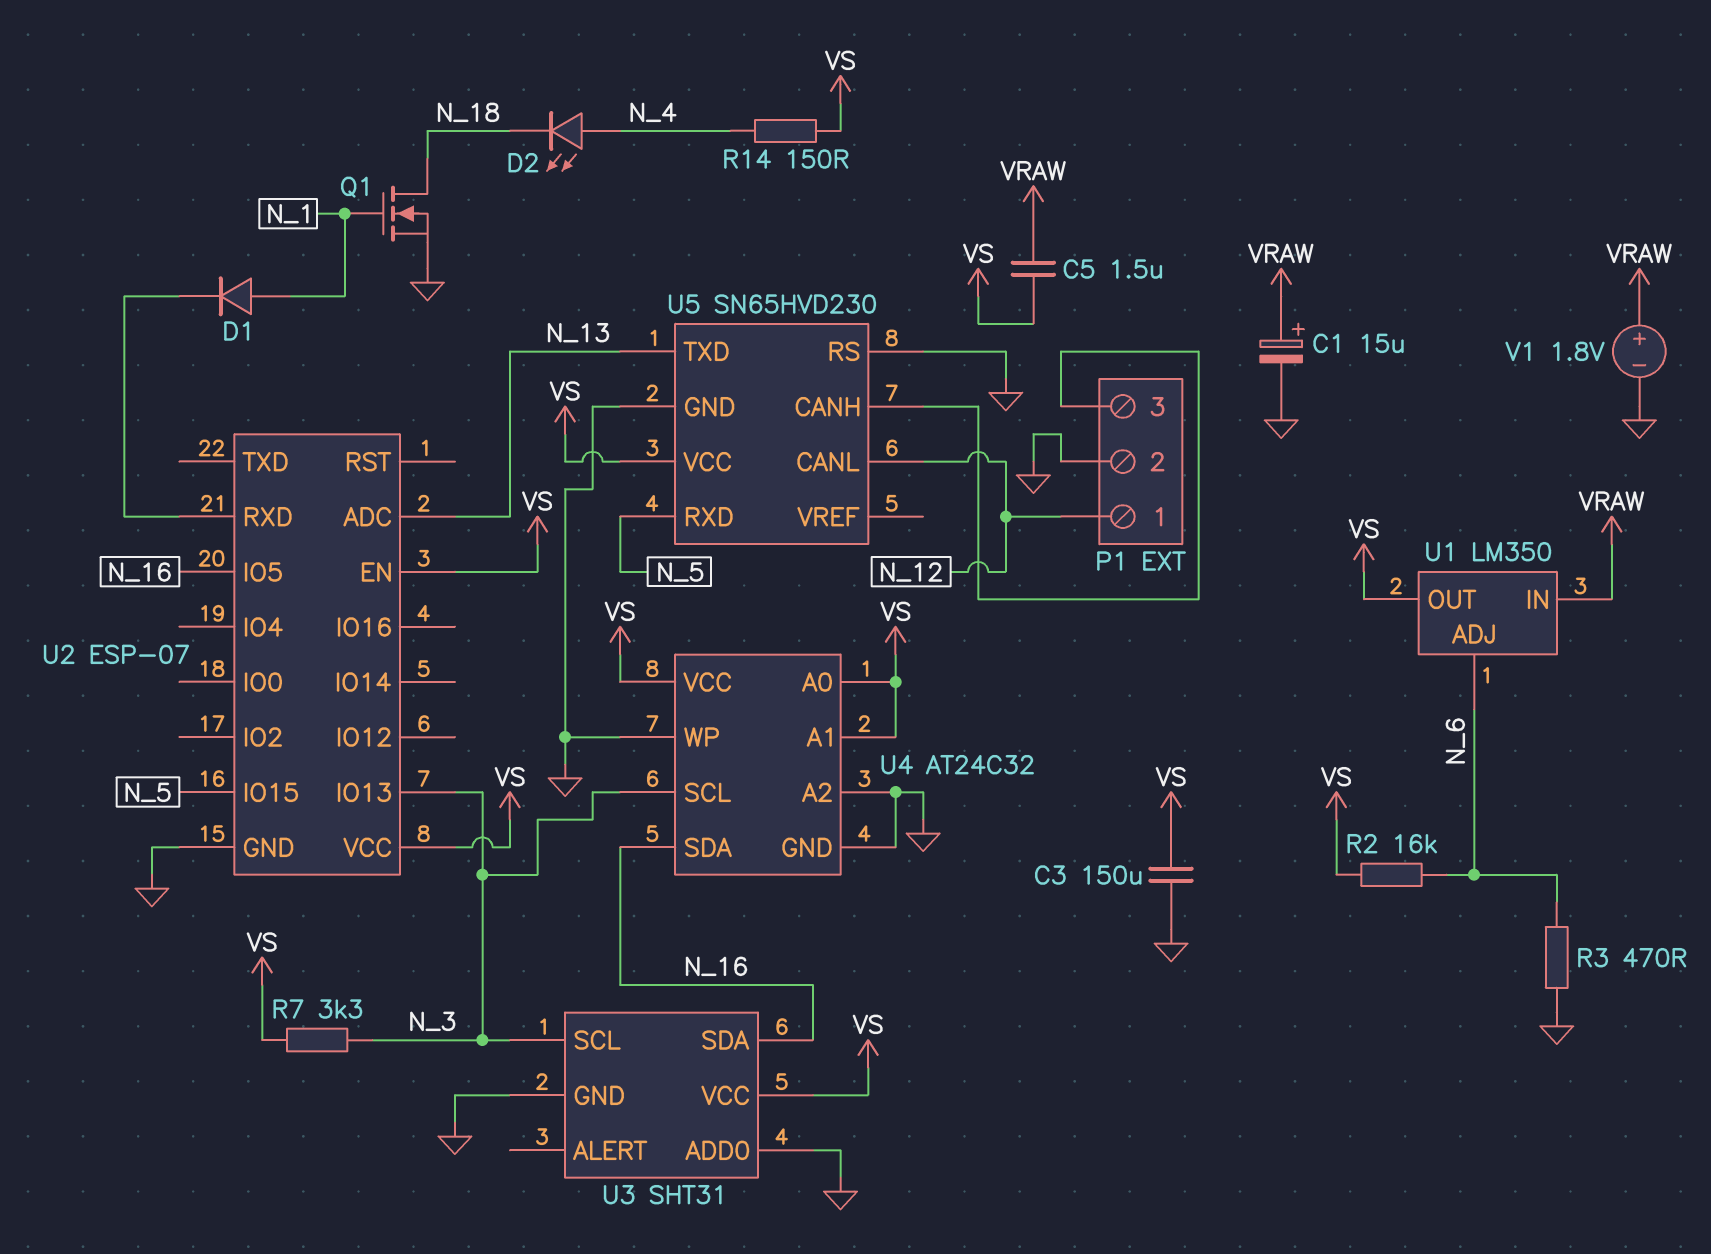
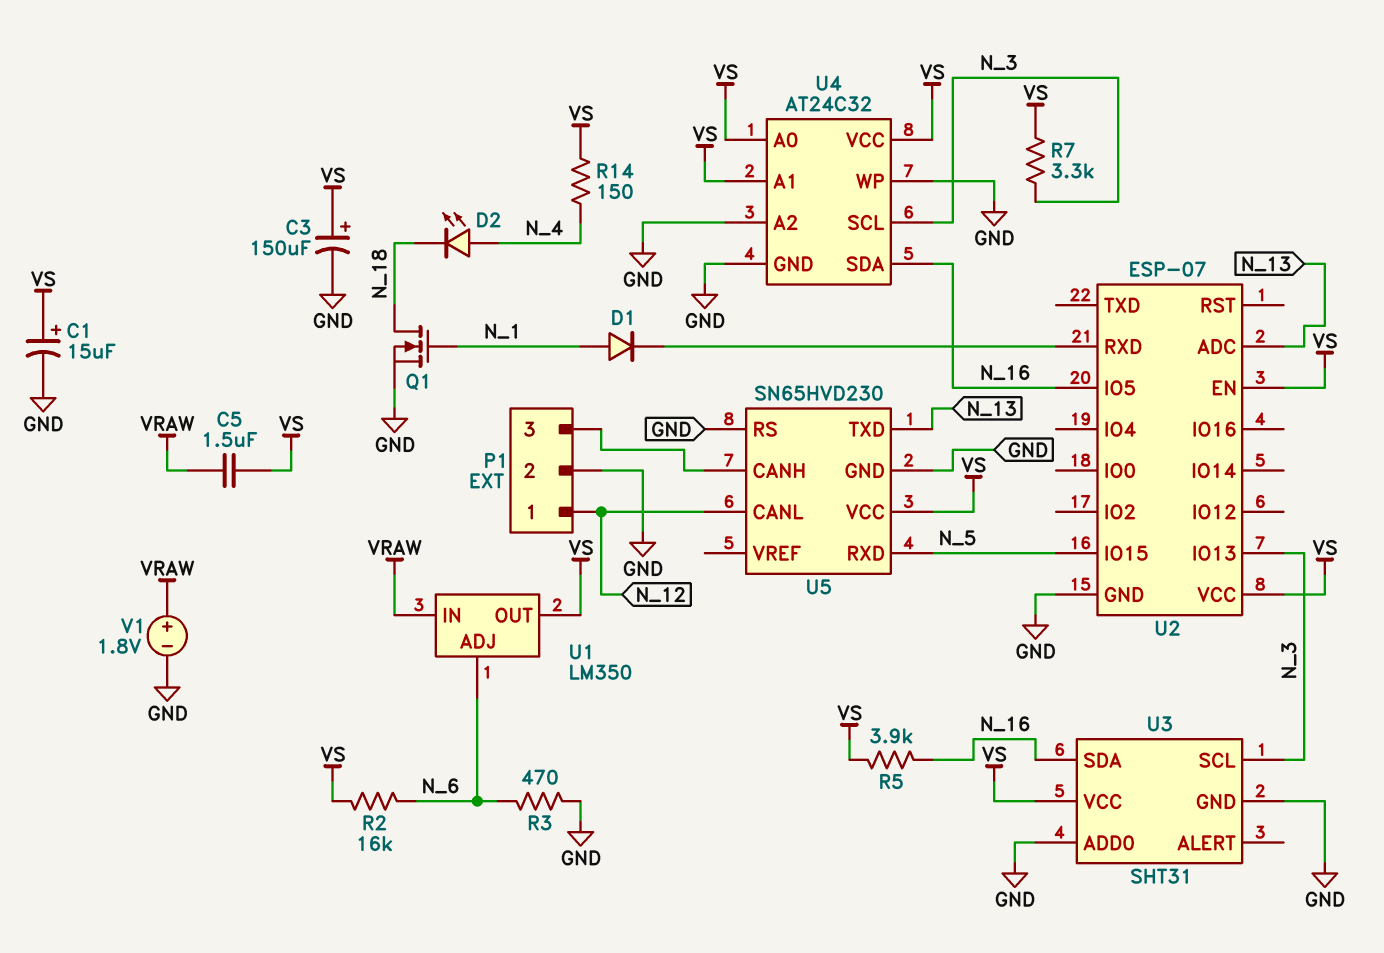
C1: 15uF (plus VRAW, minus GND) -> 15uF (plus VS, minus GND)
C3: 150uF (GND, VS) -> 150uF (plus VS, minus GND)
R5: none -> 3.9k (N_16, VS)

